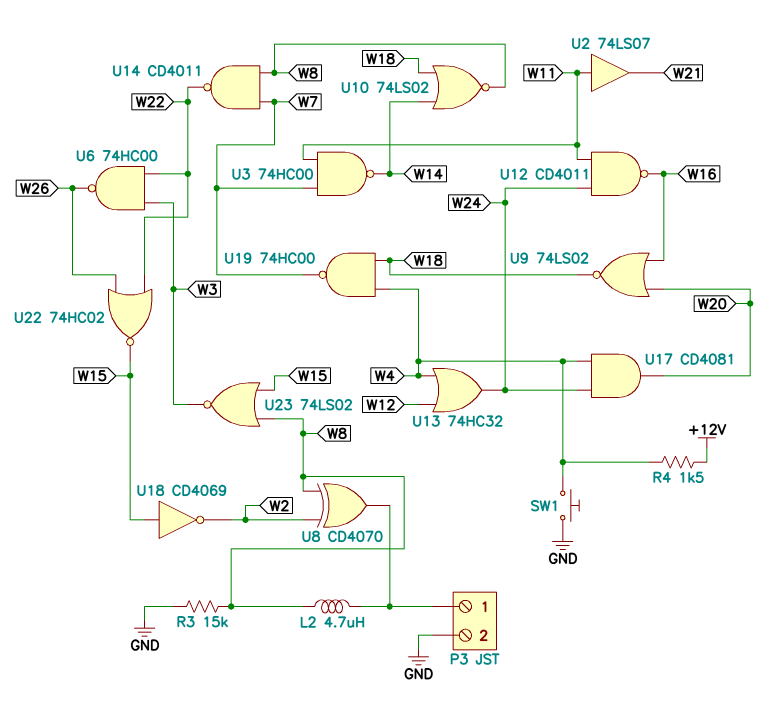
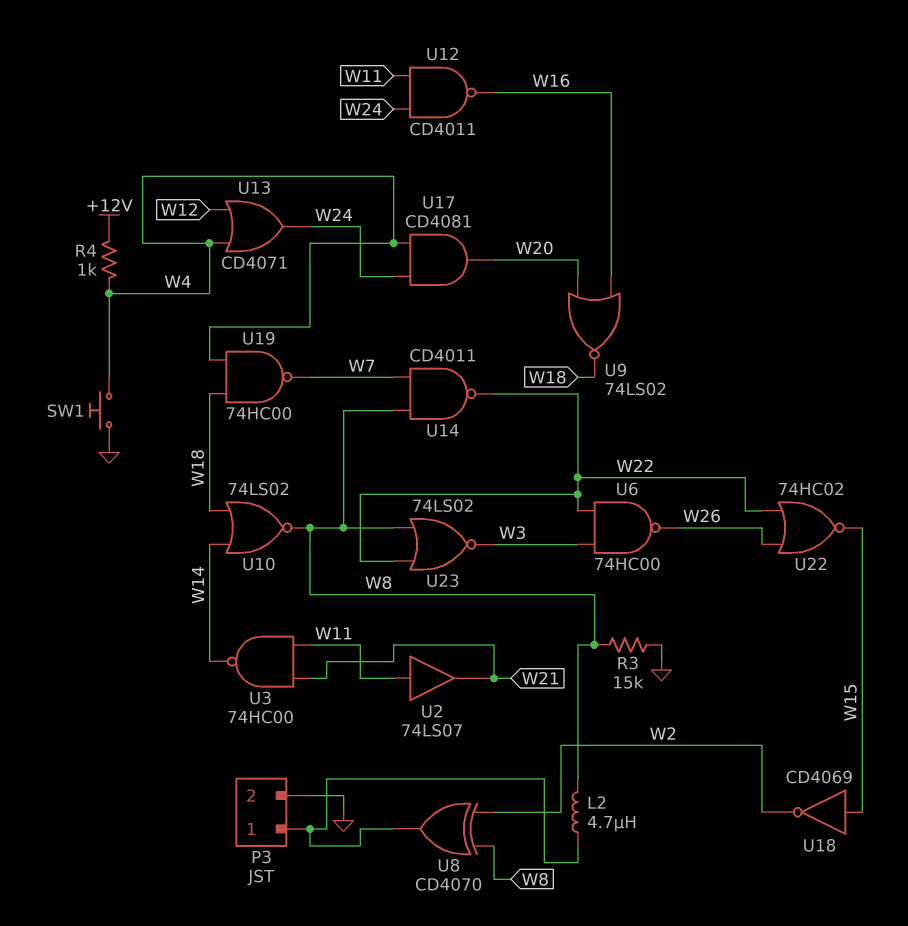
R4: 1.5k (+12V, W4) -> 1k (+12V, W4)
U3: NAND 74HC00 (in W7, in W11, out W14) -> NAND 74HC00 (in W11, in W21, out W14)
U13: OR 74HC32 (in W4, in W12, out W24) -> OR CD4071 (in W4, in W12, out W24)
U23: NOR 74LS02 (in W8, in W15, out W3) -> NOR 74LS02 (in W8, in W22, out W3)

